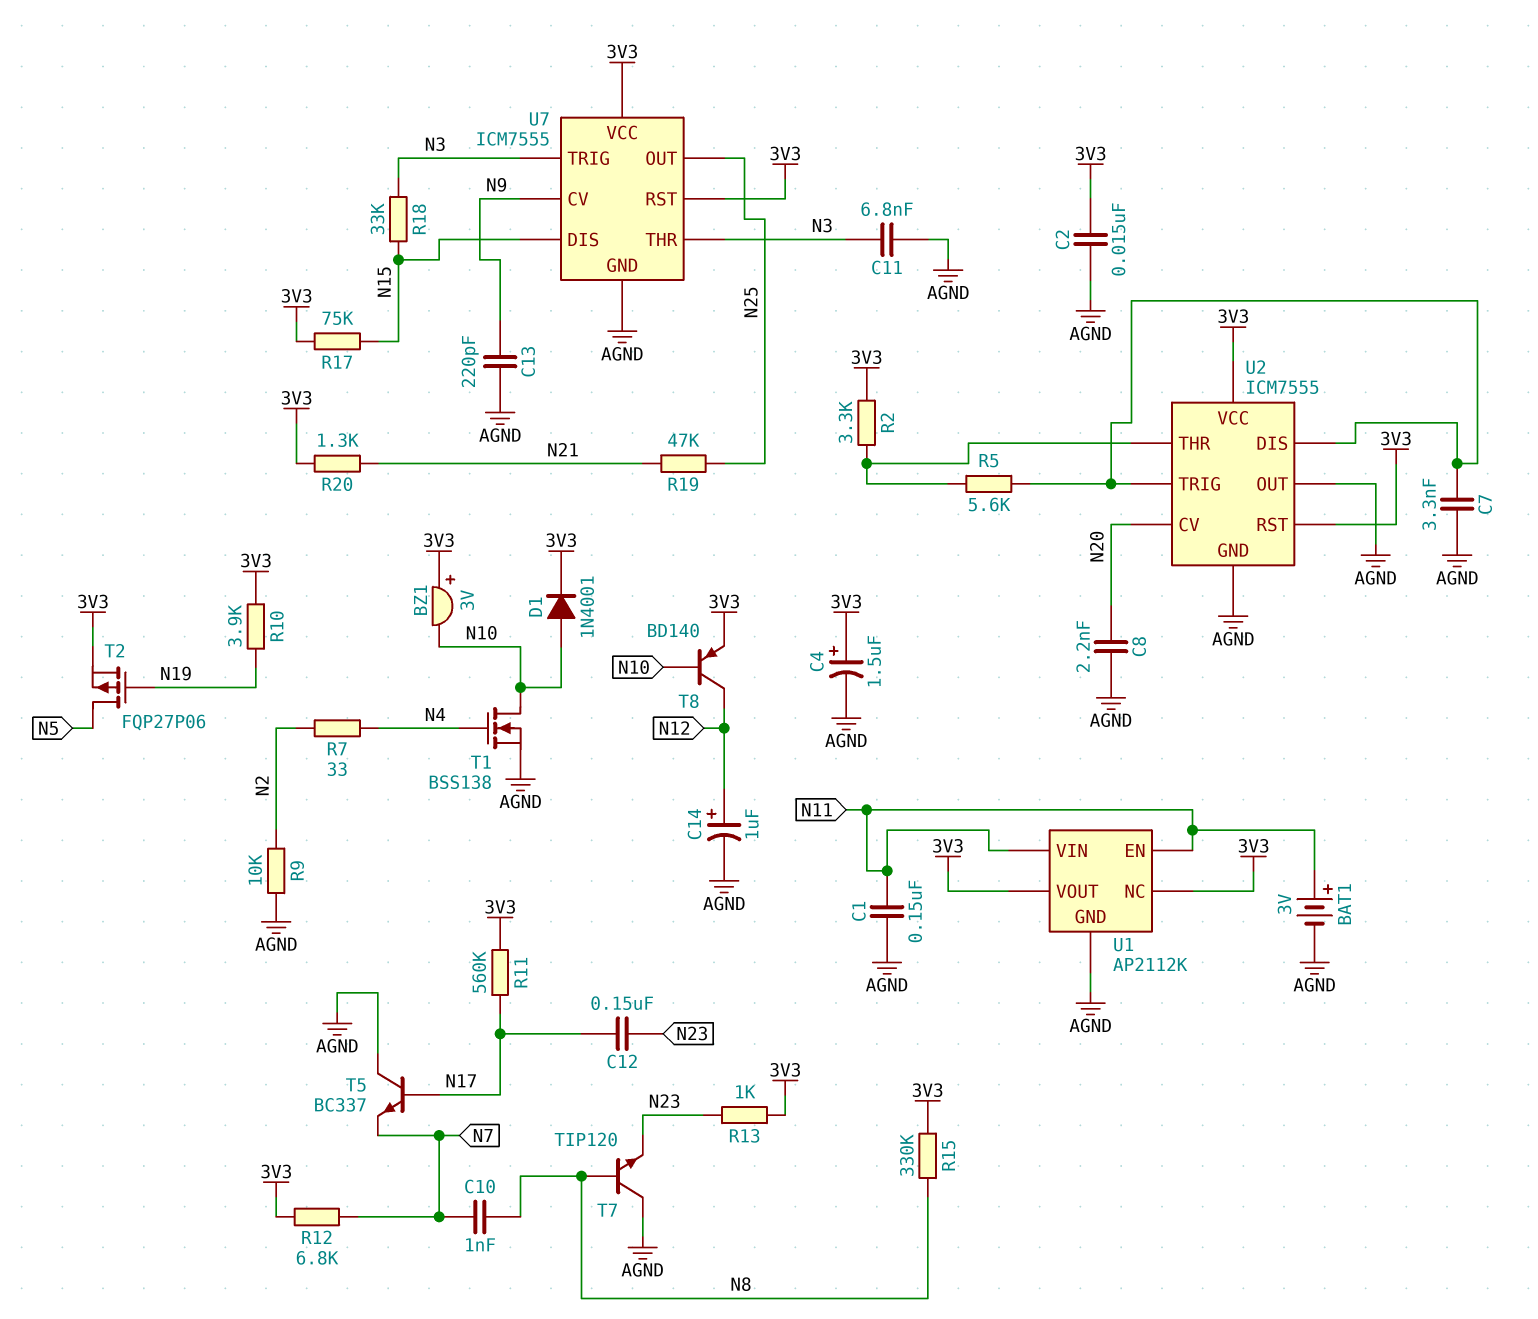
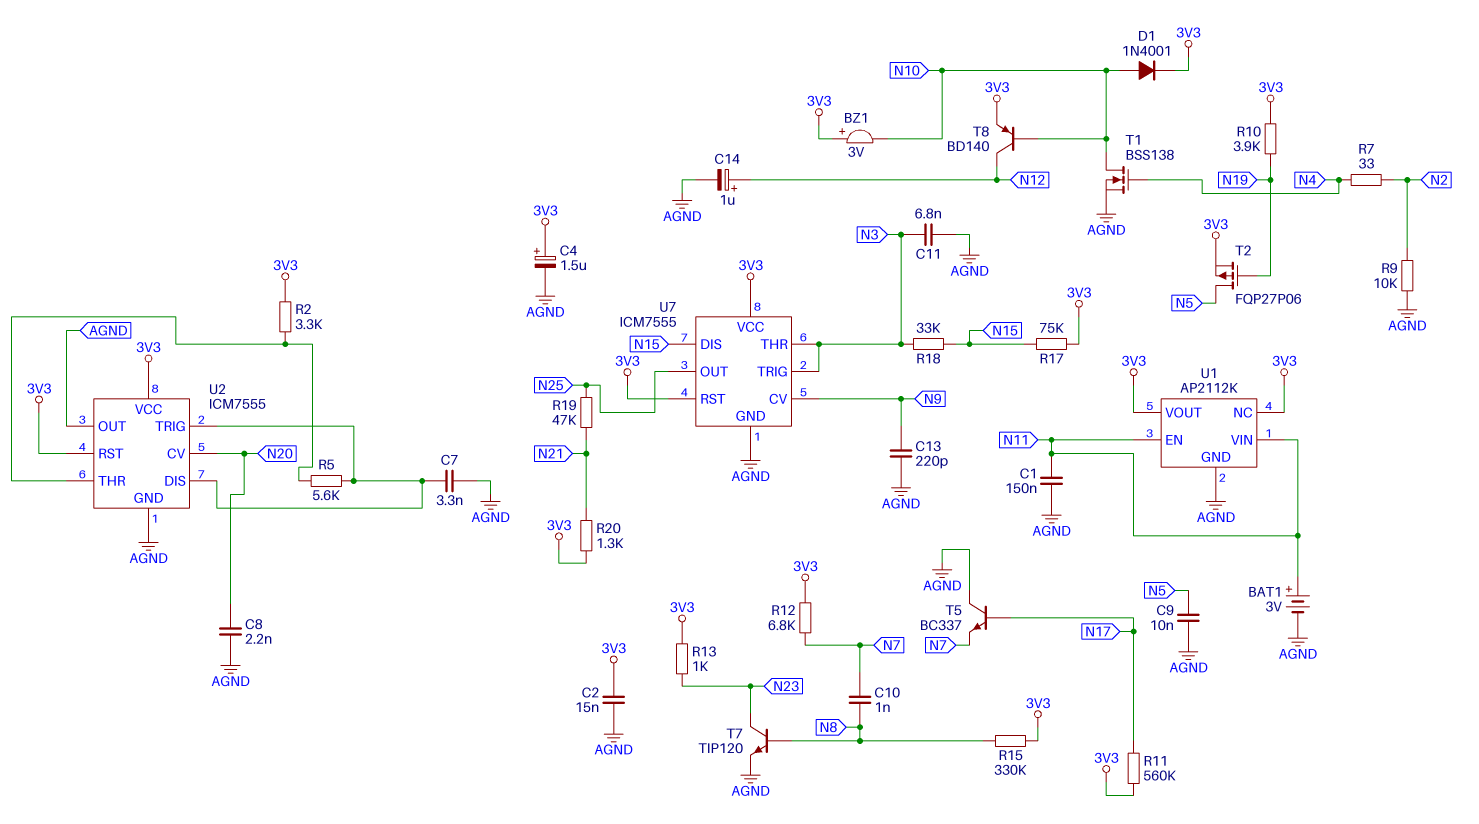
C9: none -> 10nF (AGND, N5)
C12: 150nF (N17, N23) -> none
T7: NPN TIP120 (B N8, C AGND, E N23) -> NPN TIP120 (B N8, C N23, E AGND)

